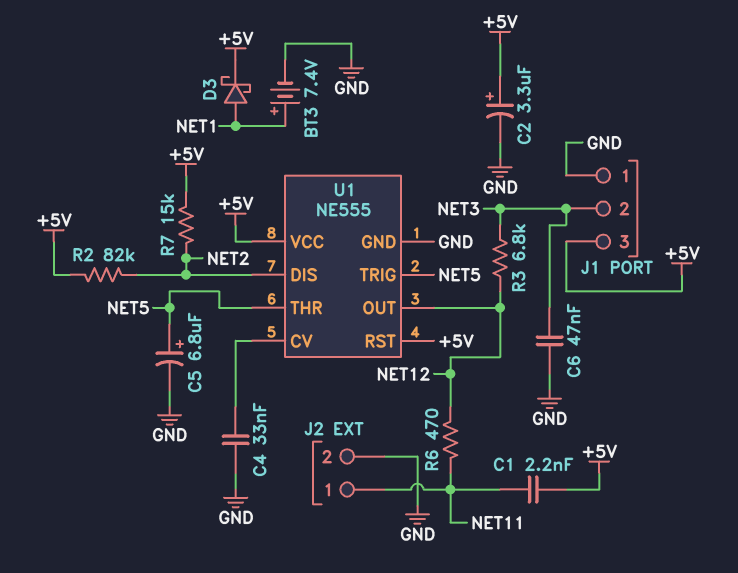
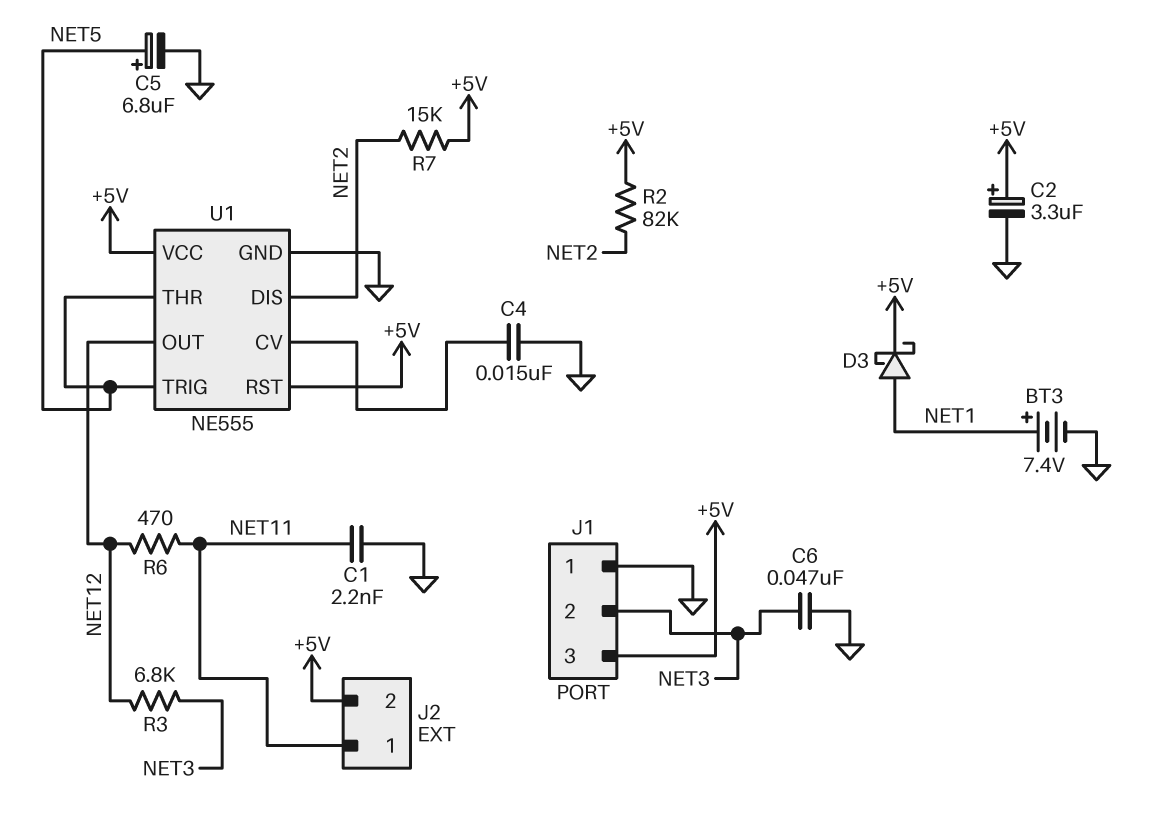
C1: 2.2nF (+5V, NET11) -> 2.2nF (GND, NET11)
C4: 33nF (GND, U1/CV) -> 15nF (GND, U1/CV)
J2 pin 2: GND -> +5V

